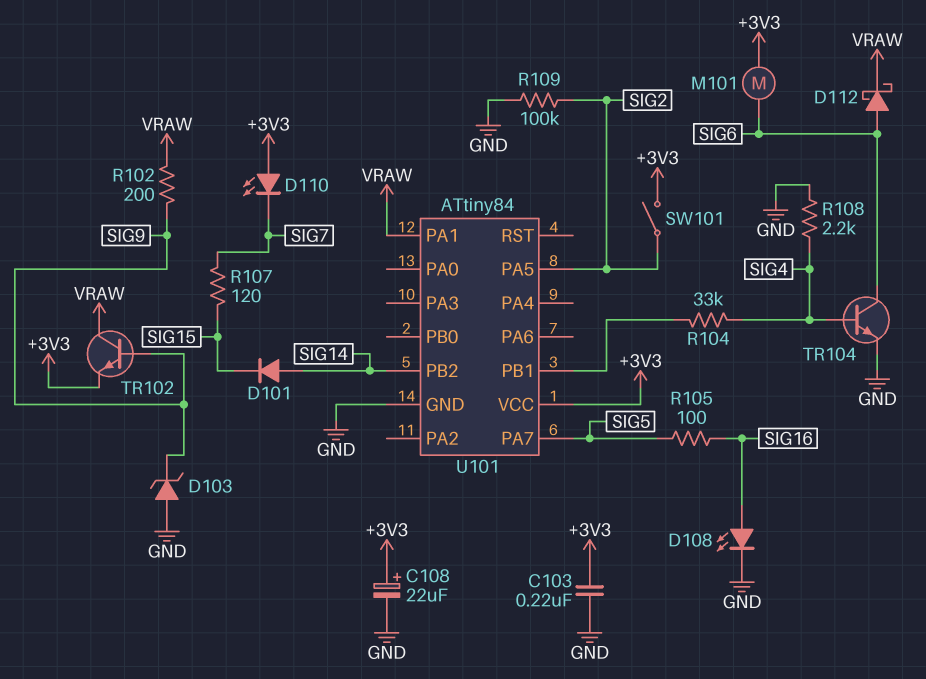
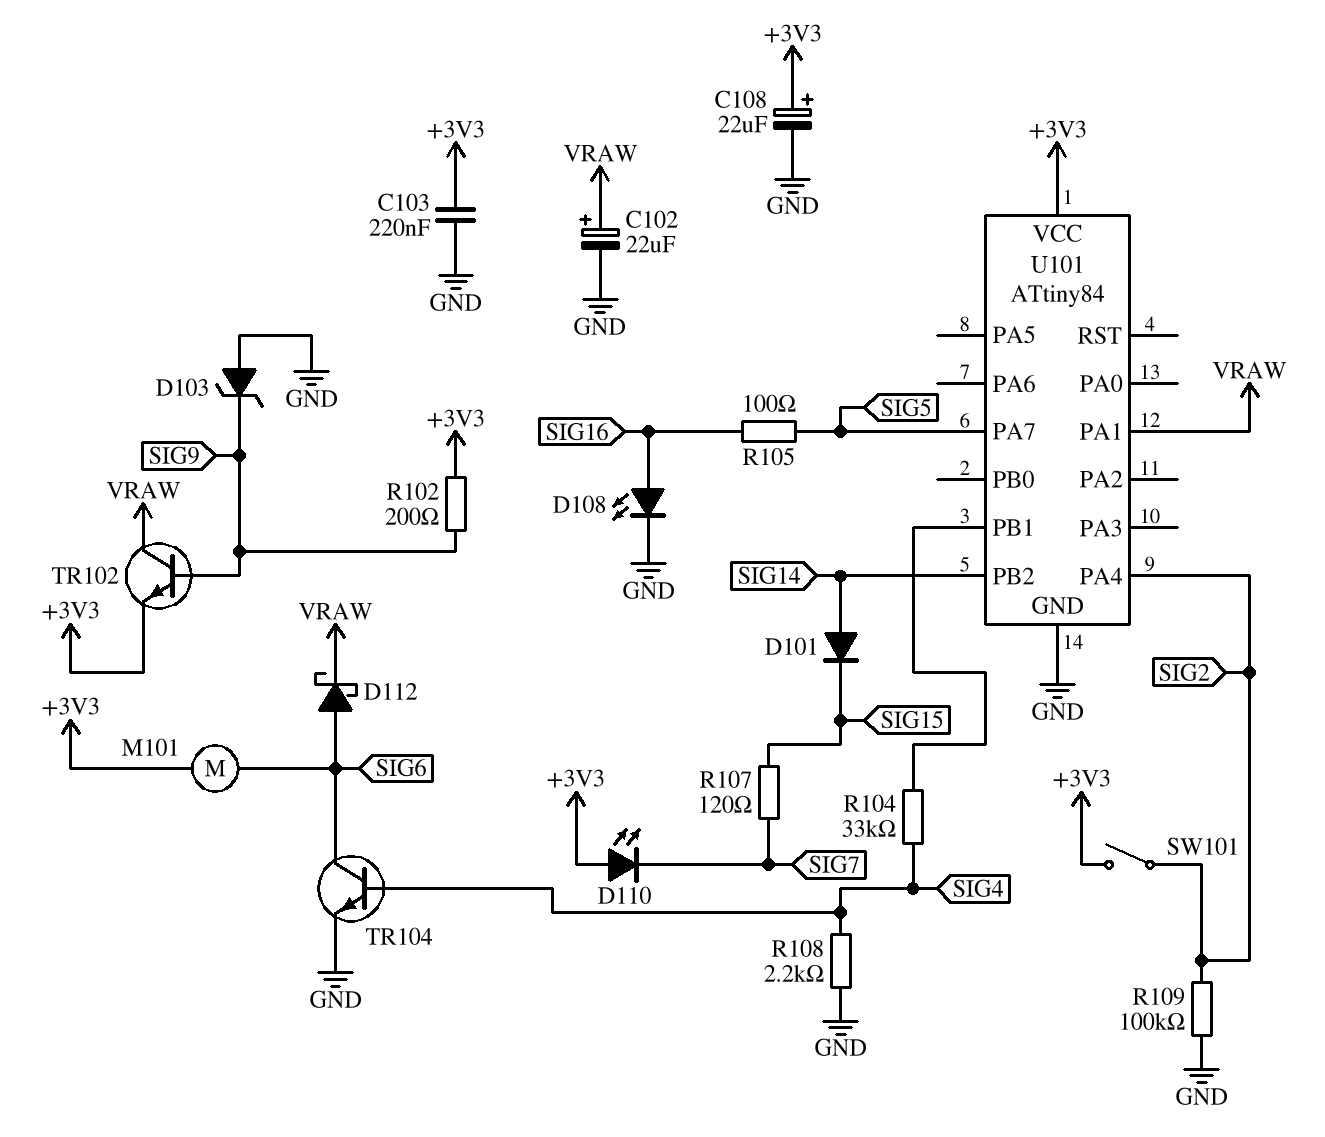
C102: none -> 22uF (plus VRAW, minus GND)
R102: 200 (SIG9, VRAW) -> 200 (+3V3, SIG9)
U101 pin PA4: none -> SIG2
U101 pin PA5: SIG2 -> none

